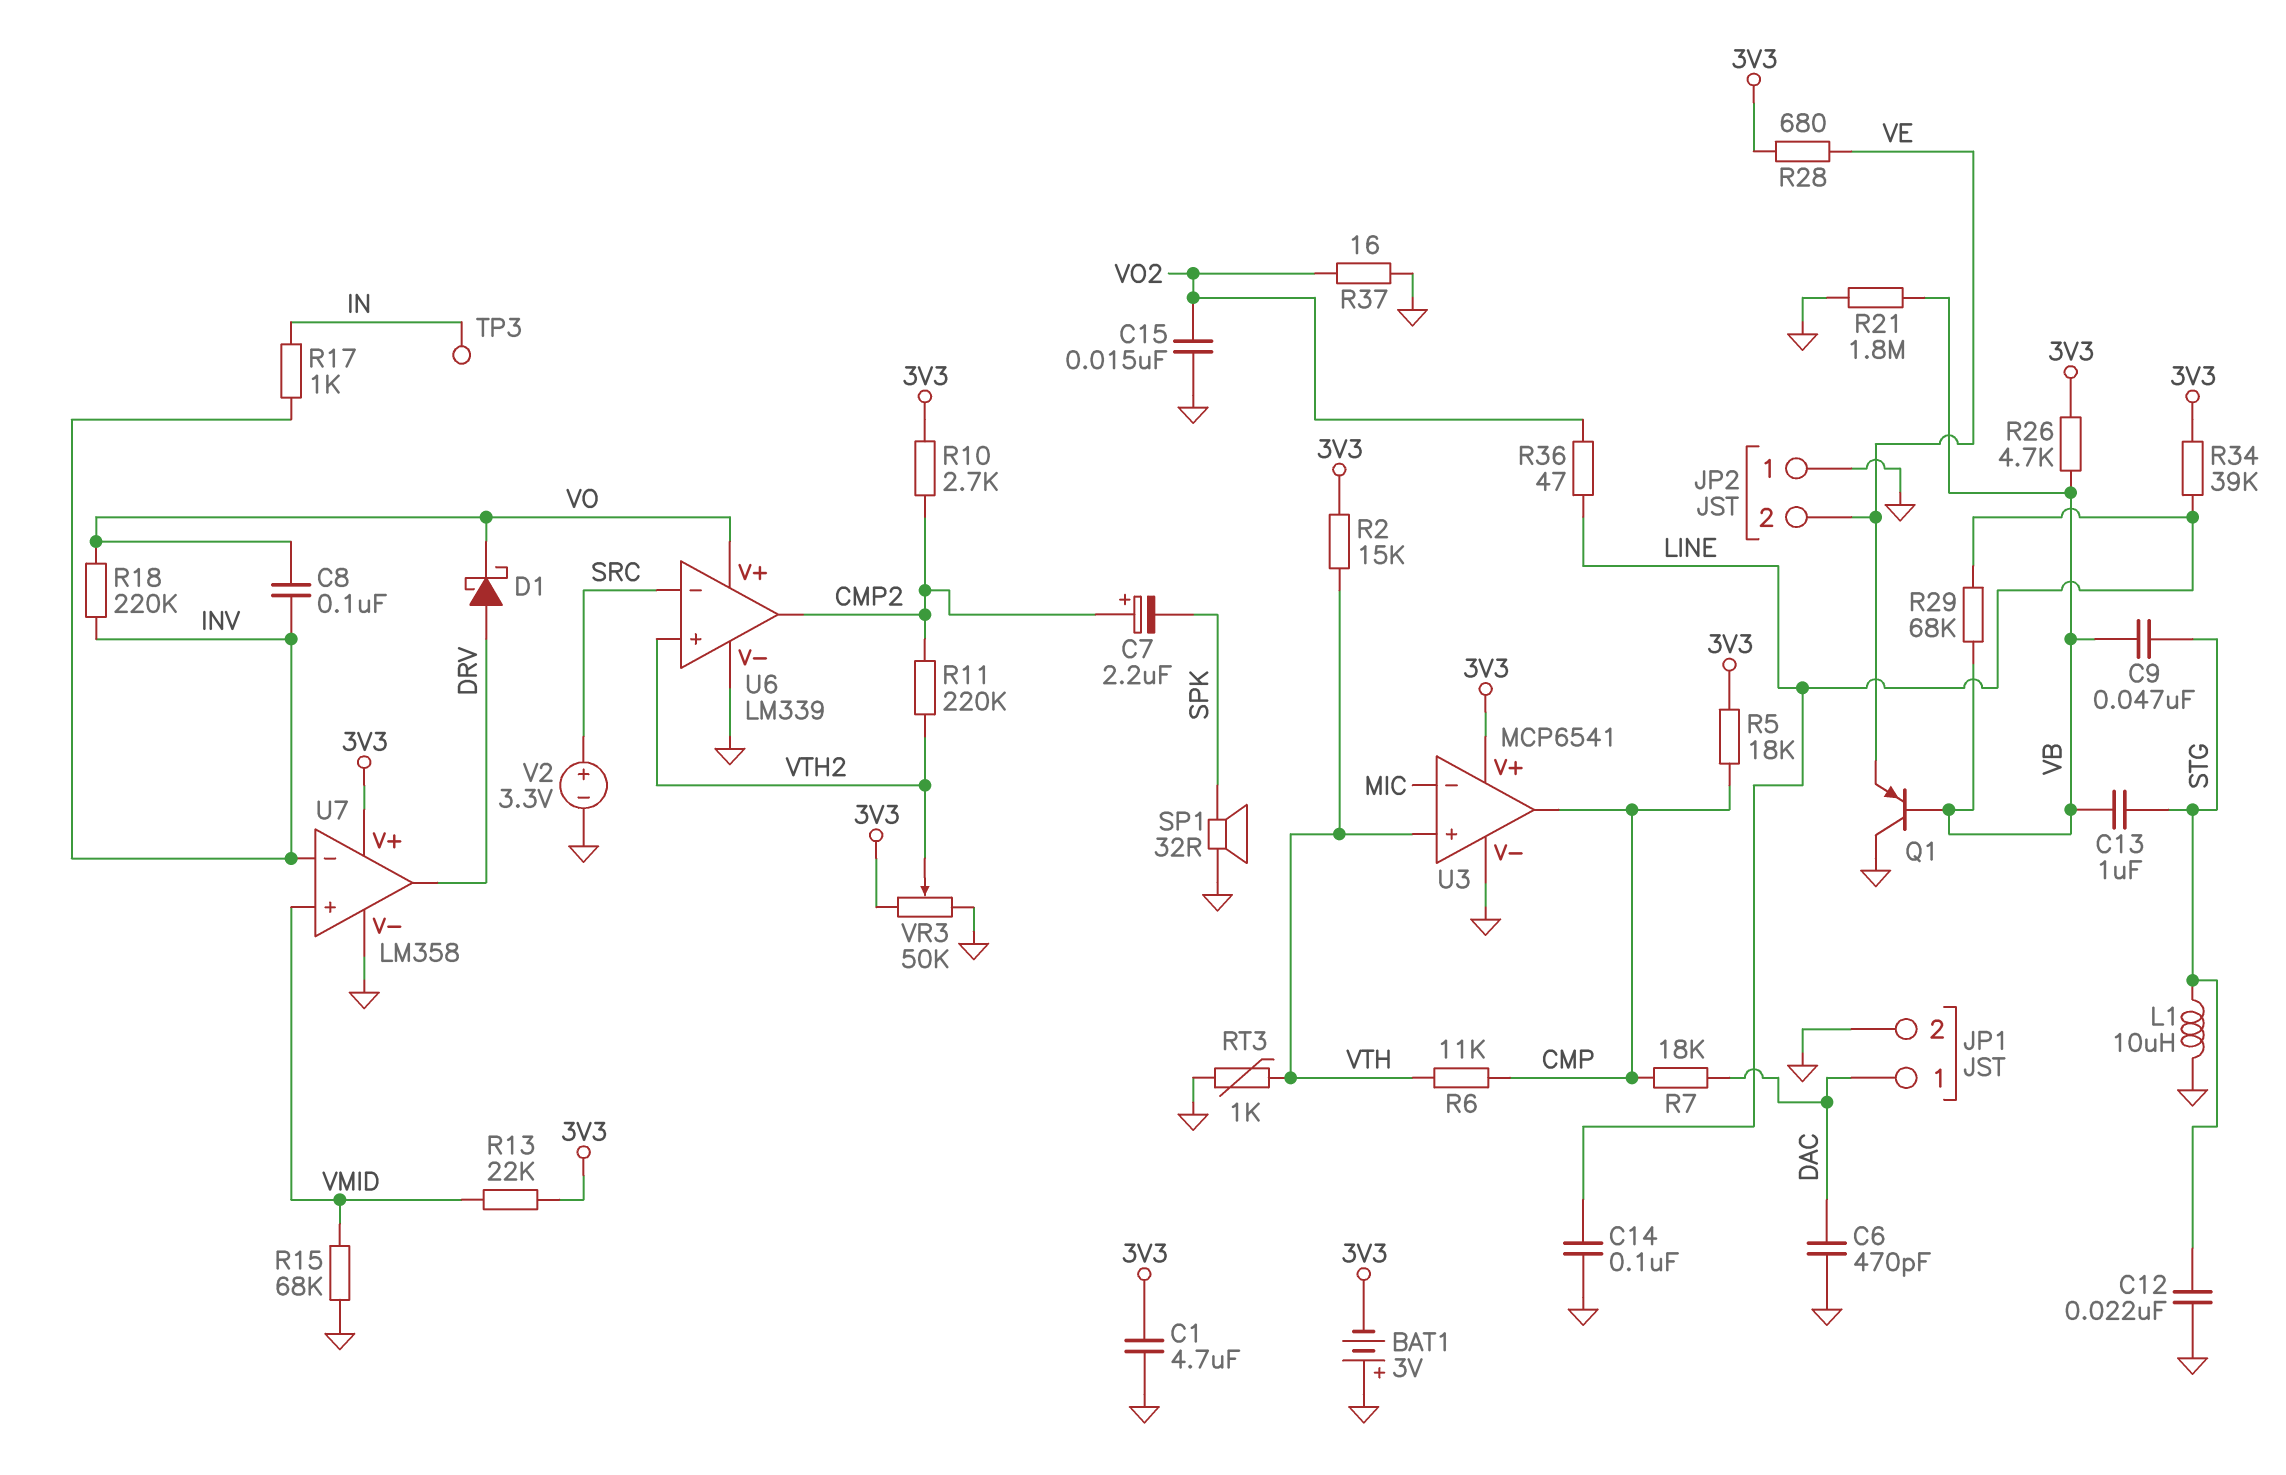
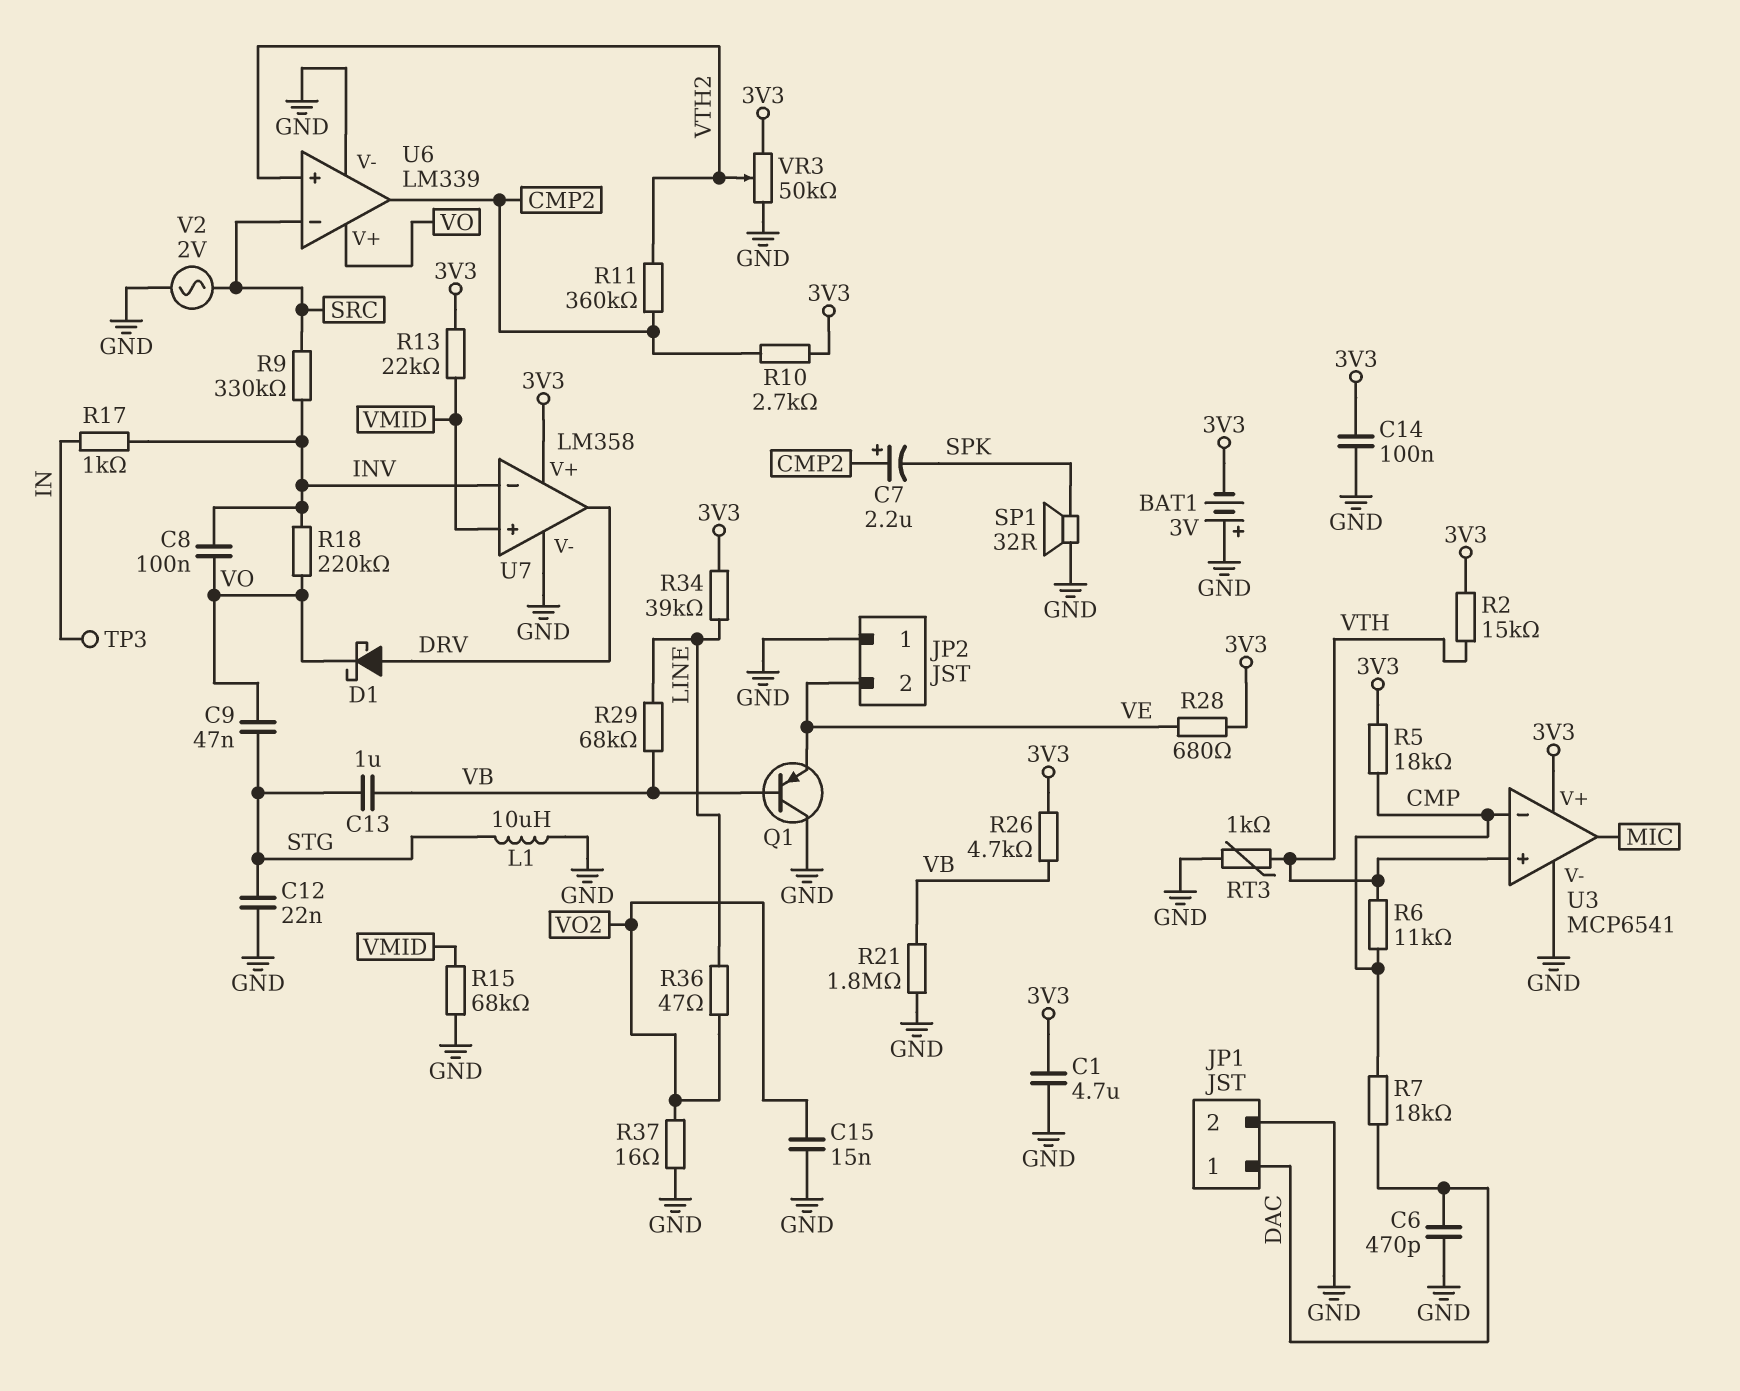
C9: 47nF (STG, VB) -> 47nF (STG, VO)
C14: 100nF (GND, LINE) -> 100nF (3V3, GND)
R9: none -> 330k (INV, SRC)
R11: 220k (CMP2, VTH2) -> 360k (CMP2, VTH2)
U3 pin in-: MIC -> CMP
U3 pin out: CMP -> MIC
V2: 3.3V (plus SRC, minus GND) -> AC 2V (GND, SRC)

